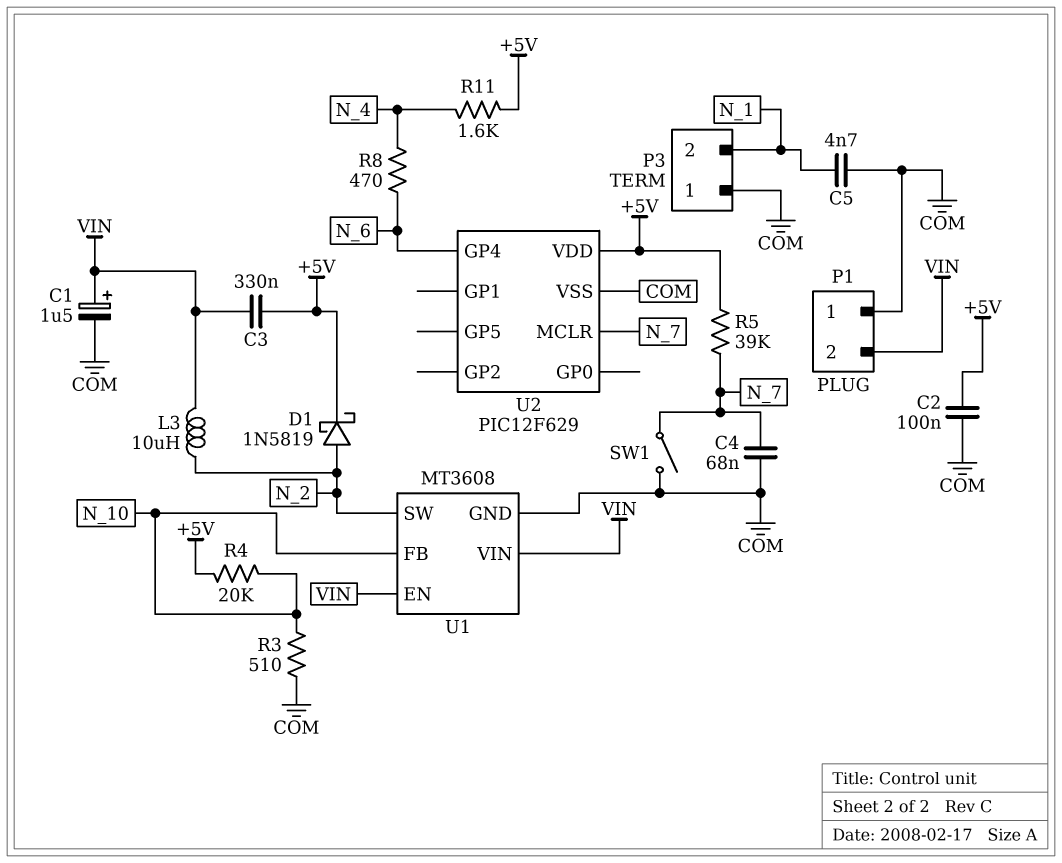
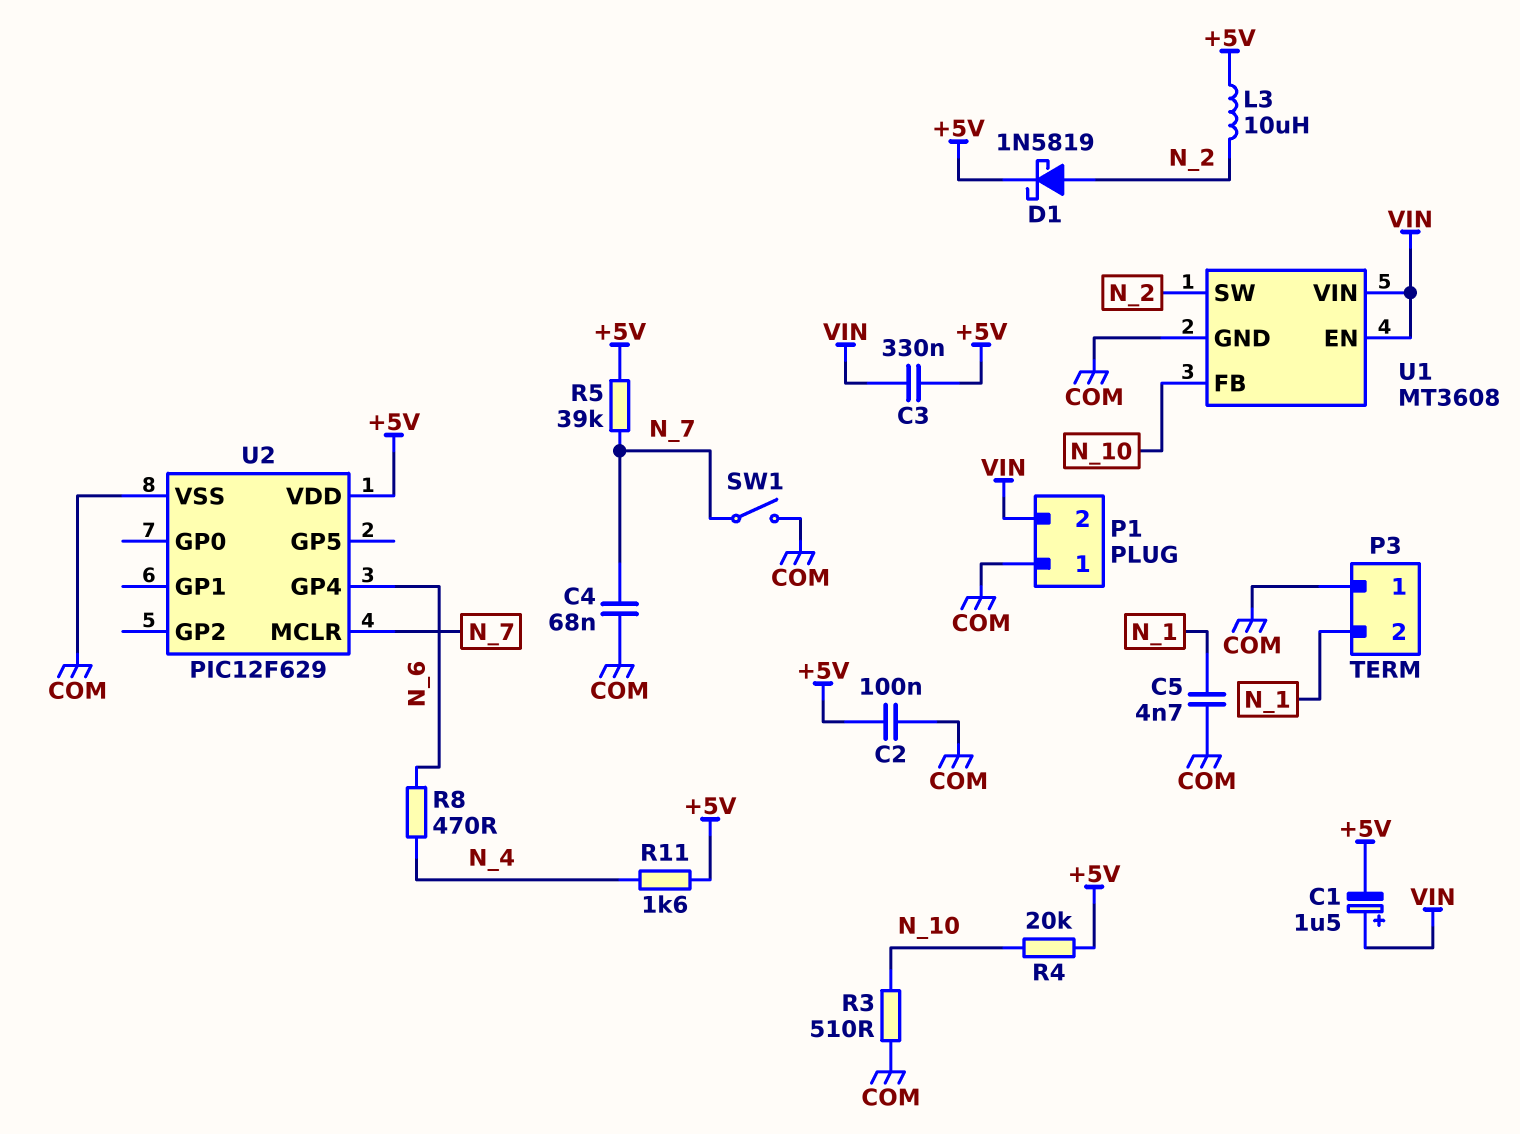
C1: 1.5uF (plus VIN, minus COM) -> 1.5uF (plus VIN, minus +5V)
L3: 10uH (N_2, VIN) -> 10uH (+5V, N_2)

